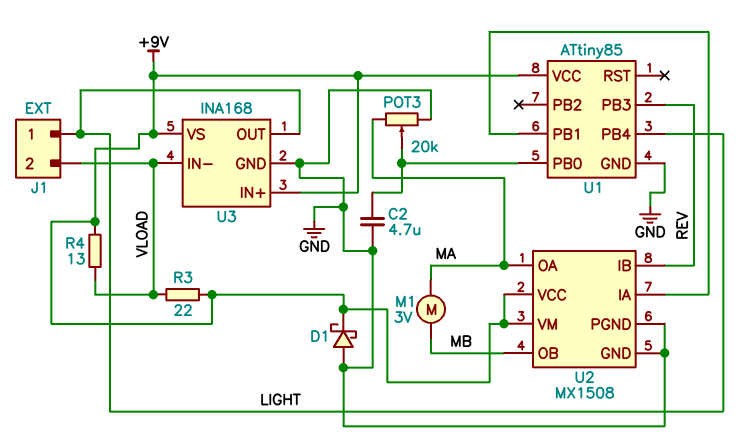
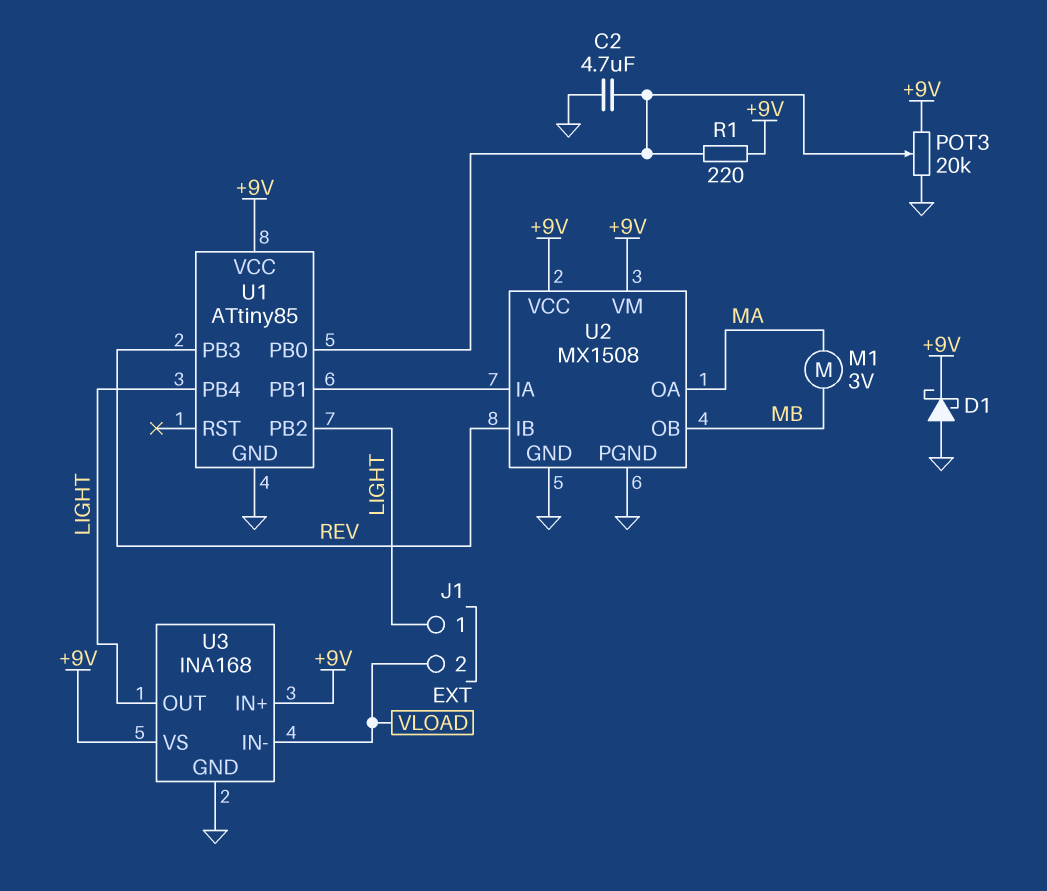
POT3: 20k (GND, MA, wiper U1/PB0) -> 20k (+9V, GND, wiper U1/PB0)
R1: none -> 220 (+9V, U1/PB0)
R3: 22 (+9V, VLOAD) -> none
R4: 13 (+9V, VLOAD) -> none
U1 pin PB2: none -> LIGHT

